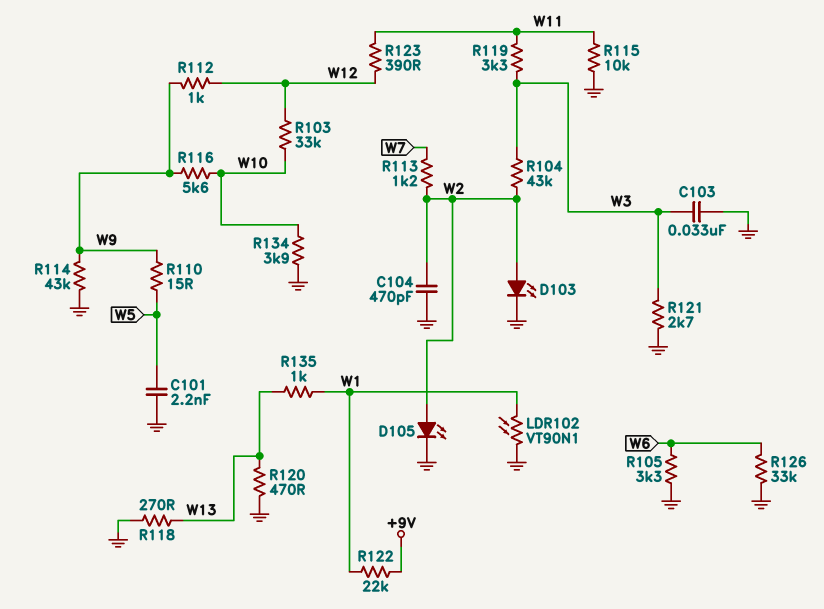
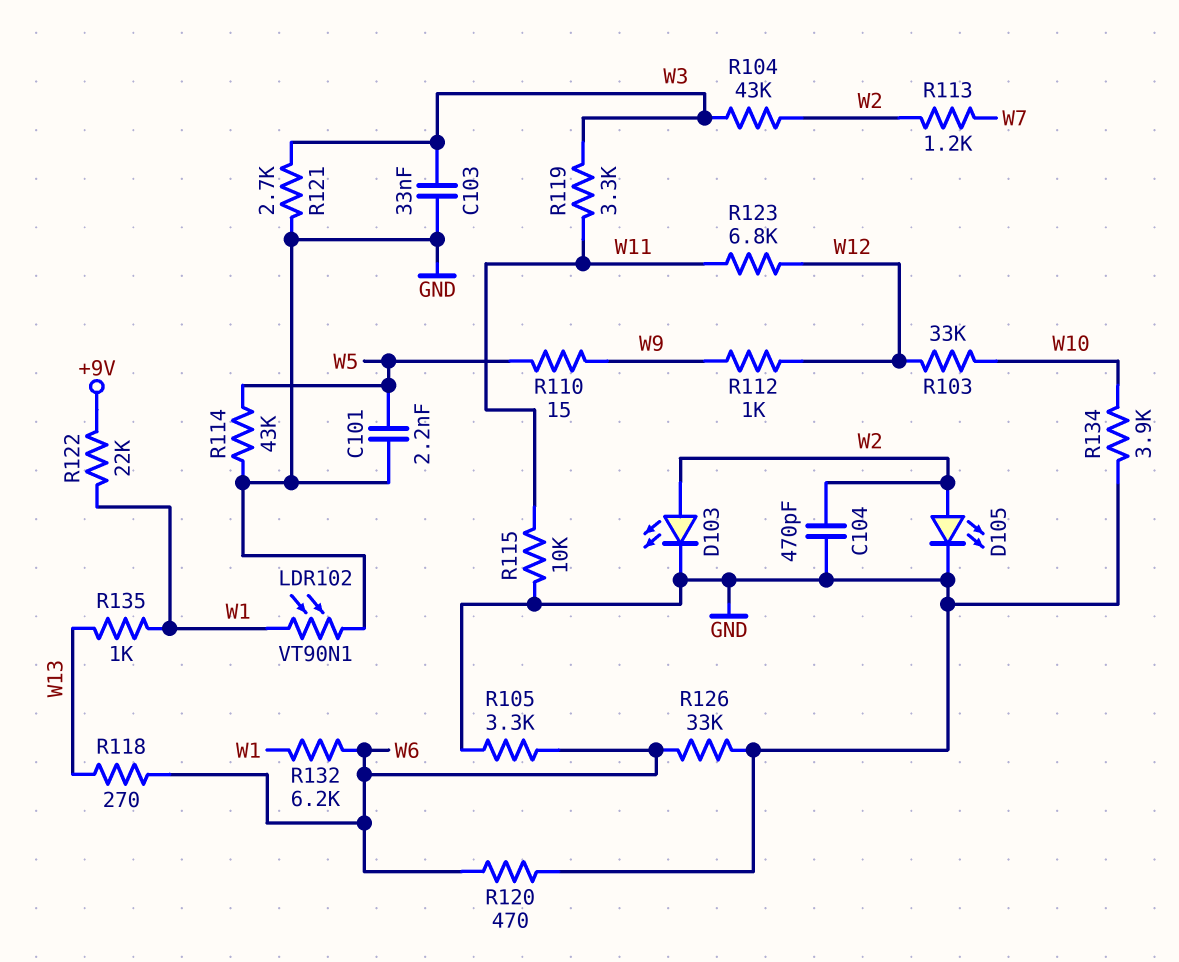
R114: 43k (GND, W9) -> 43k (GND, W5)
R116: 5.6k (W9, W10) -> none
R118: 270 (GND, W13) -> 270 (W6, W13)
R120: 470 (GND, W13) -> 470 (GND, W6)
R123: 390 (W11, W12) -> 6.8k (W11, W12)
R132: none -> 6.2k (W1, W6)

